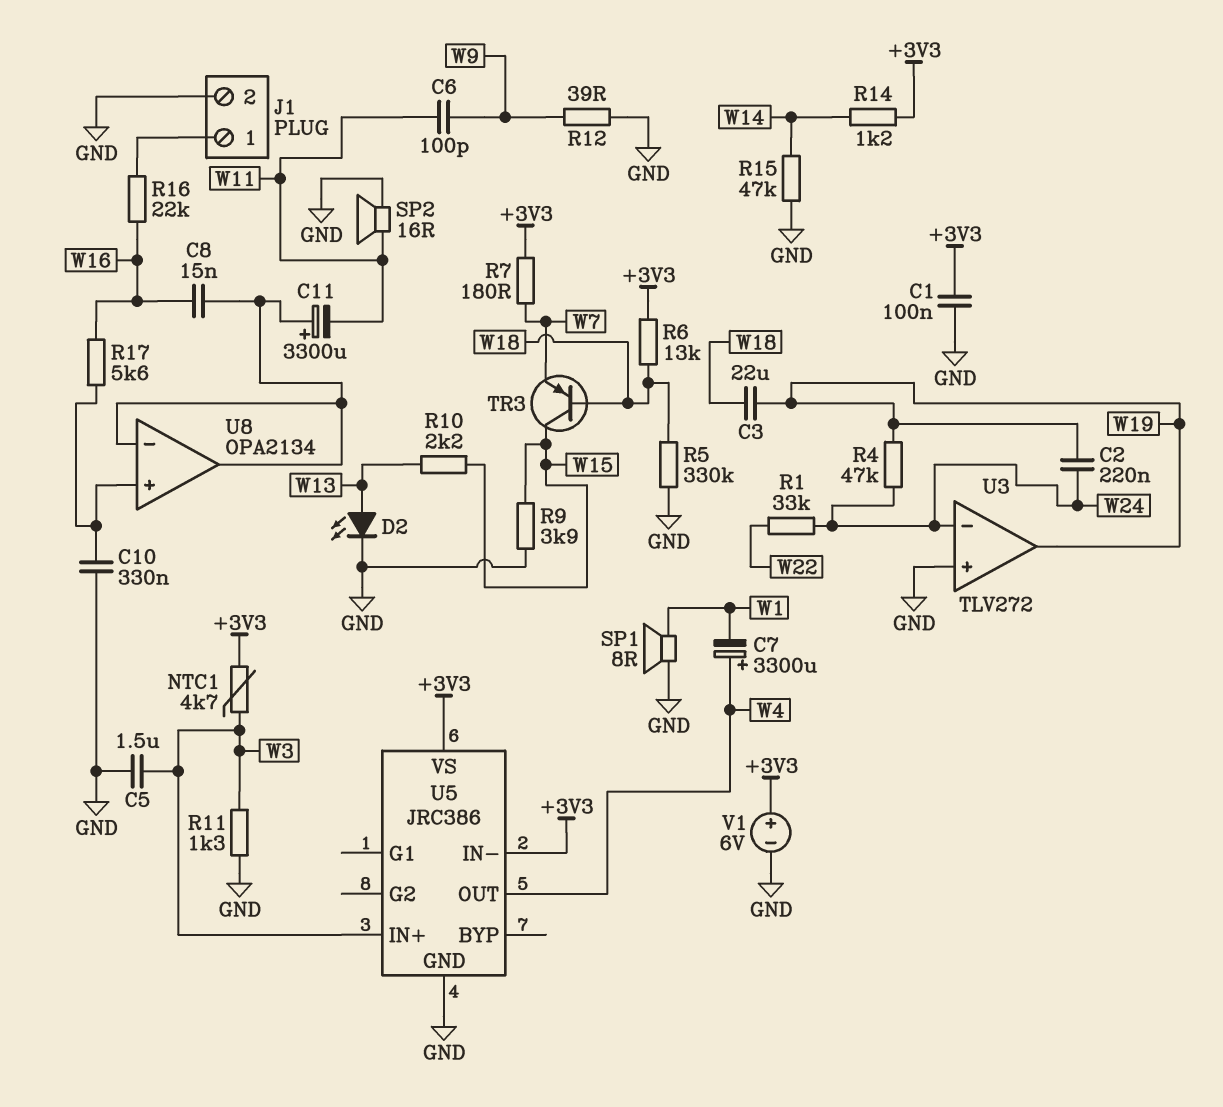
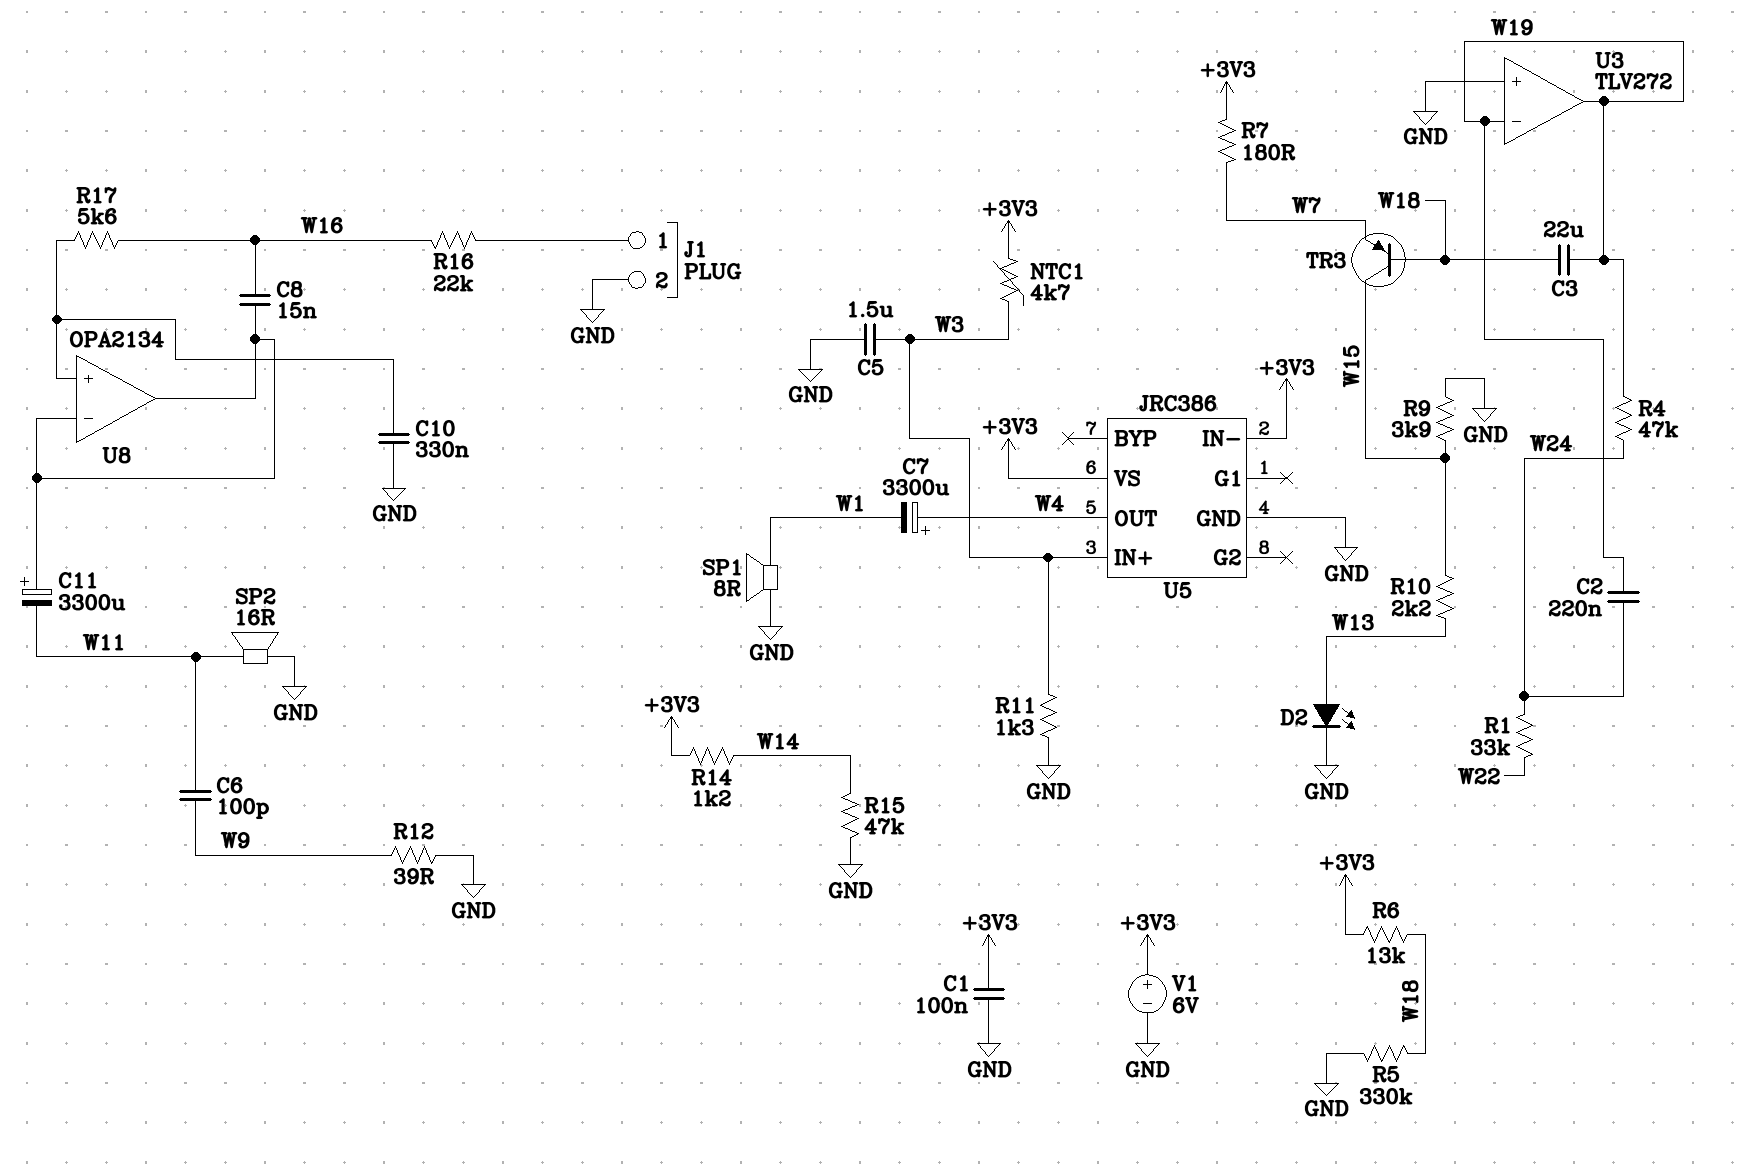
U3 pin in-: W24 -> W19

